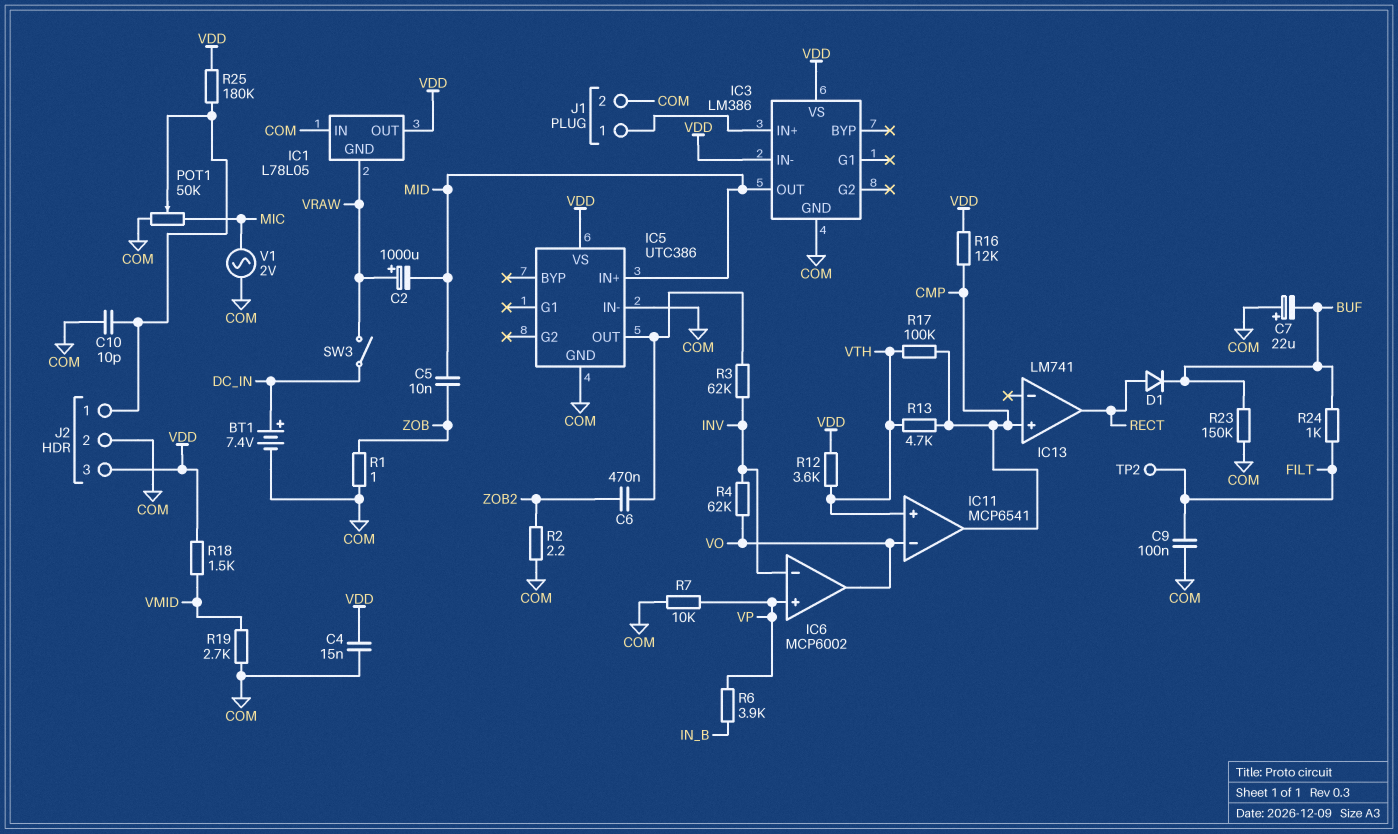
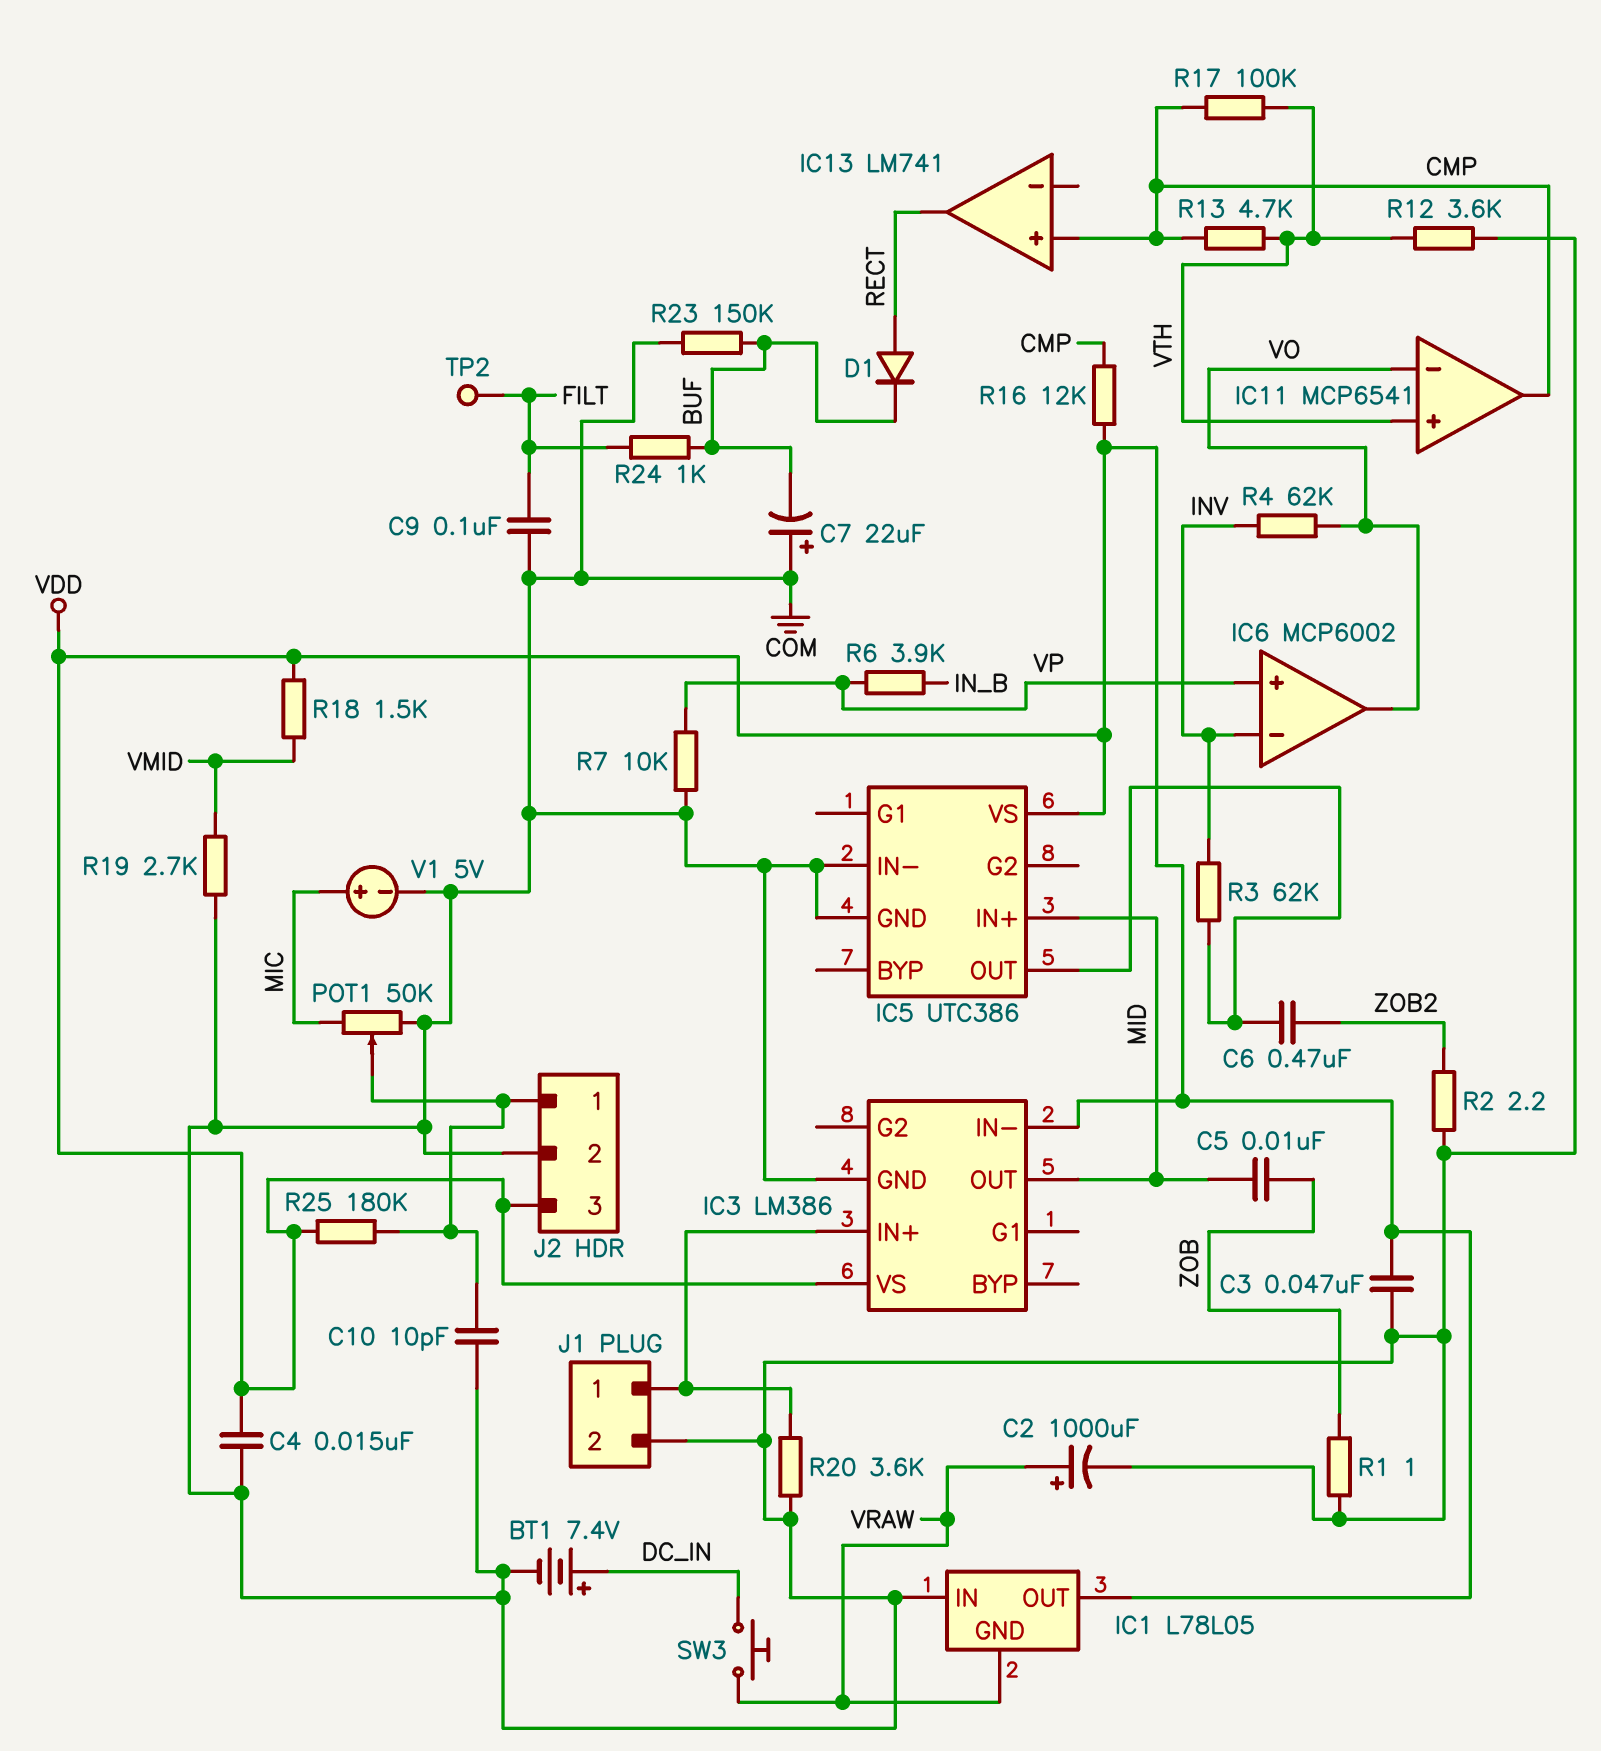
C2: 1000uF (plus VRAW, minus MID) -> 1000uF (plus VRAW, minus COM)
C3: none -> 47nF (COM, VDD)
R12: 3.6k (VDD, VTH) -> 3.6k (COM, VTH)
R20: none -> 3.6k (COM, IC3/IN+)
SW3: switch (DC_IN, VRAW) -> button (DC_IN, VRAW)
V1: AC 2V (COM, MIC) -> 5V (plus MIC, minus COM)

